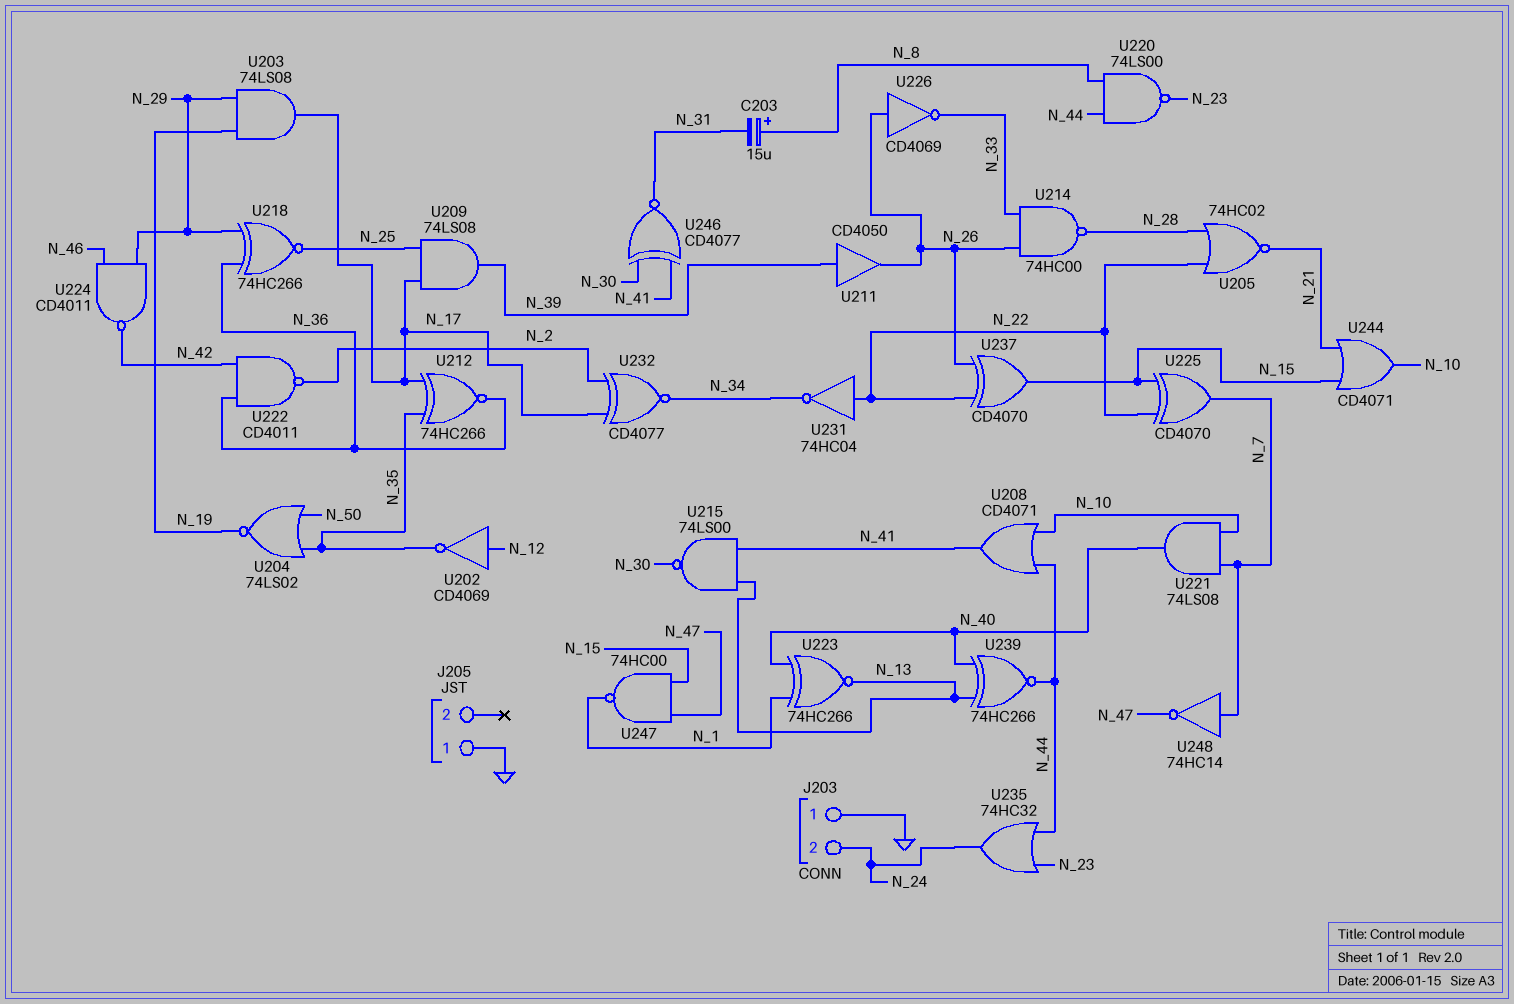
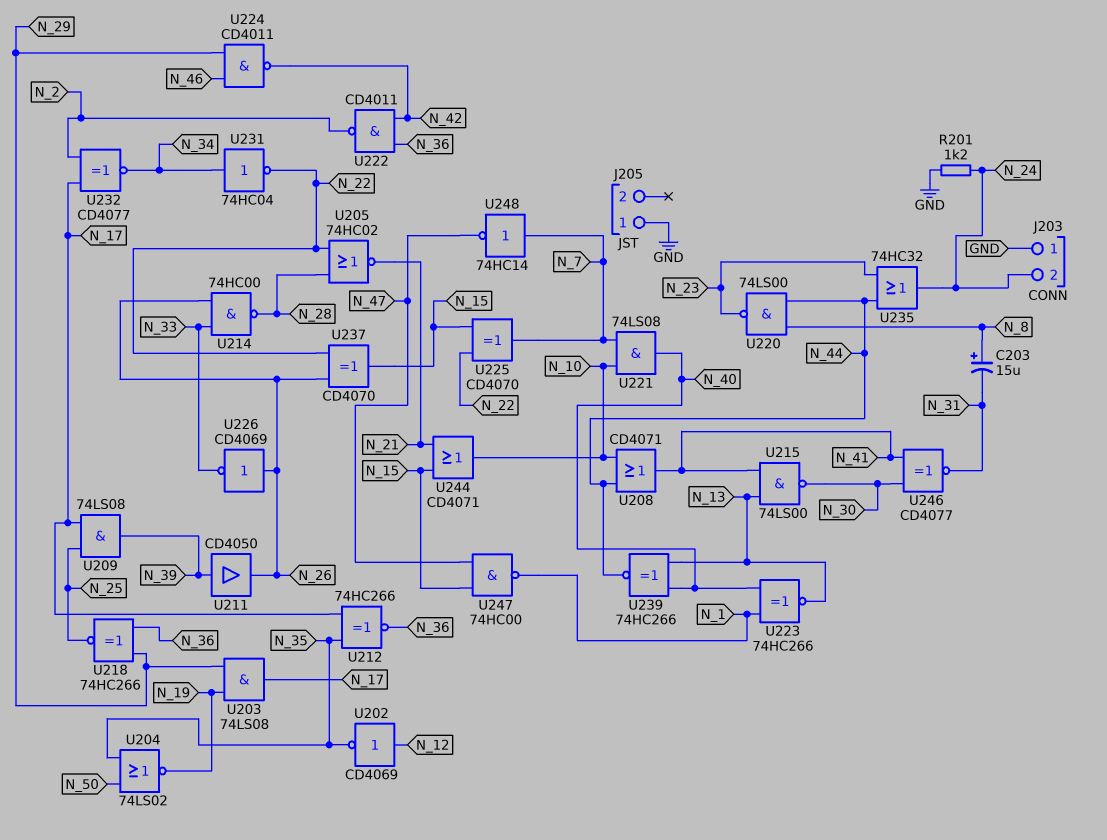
R201: none -> 1.2k (GND, N_24)
U231: NOT 74HC04 (in N_22, out N_34) -> NOT 74HC04 (in N_34, out N_22)

